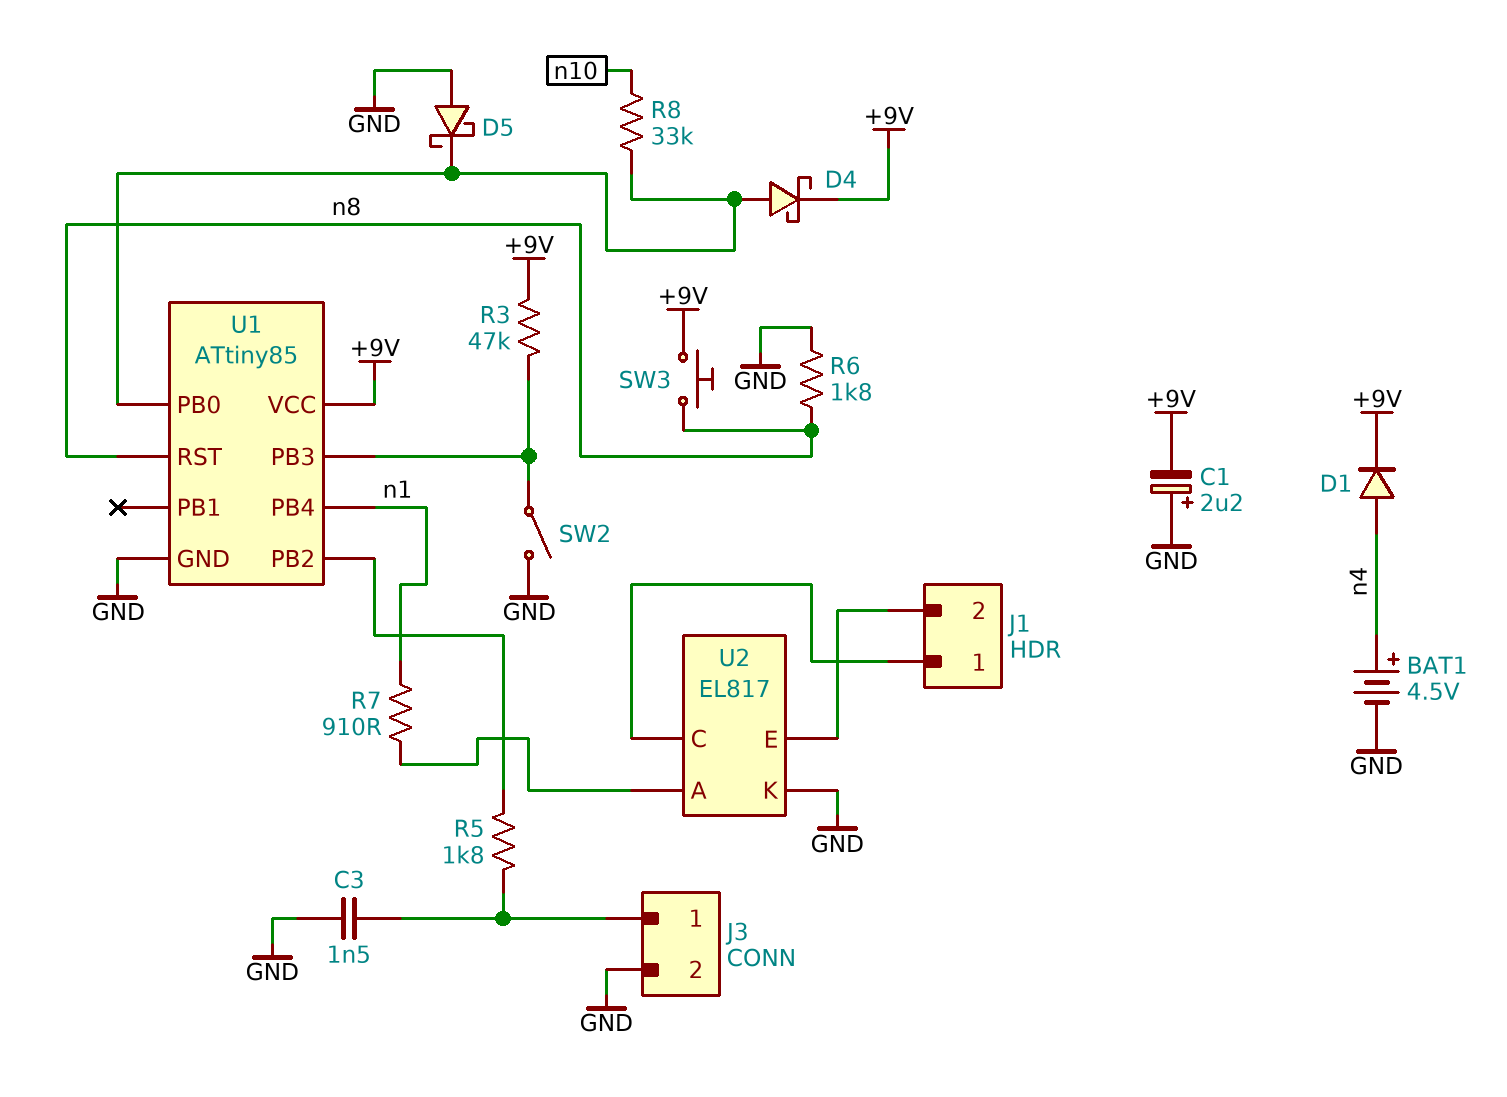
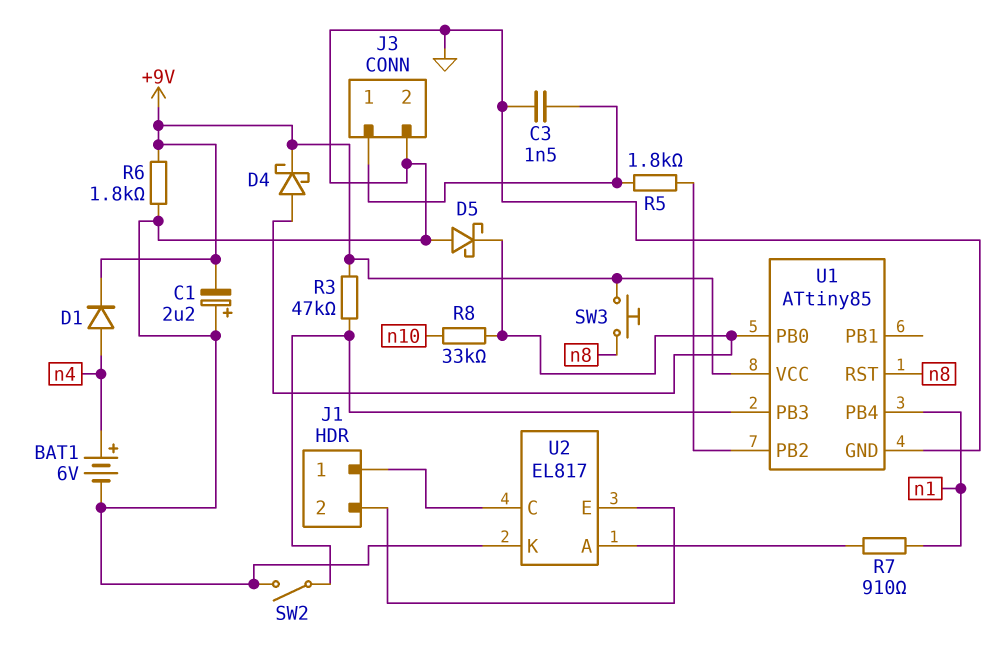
BAT1: 4.5V (plus n4, minus GND) -> 6V (plus n4, minus GND)
R6: 1.8k (GND, n8) -> 1.8k (+9V, GND)

